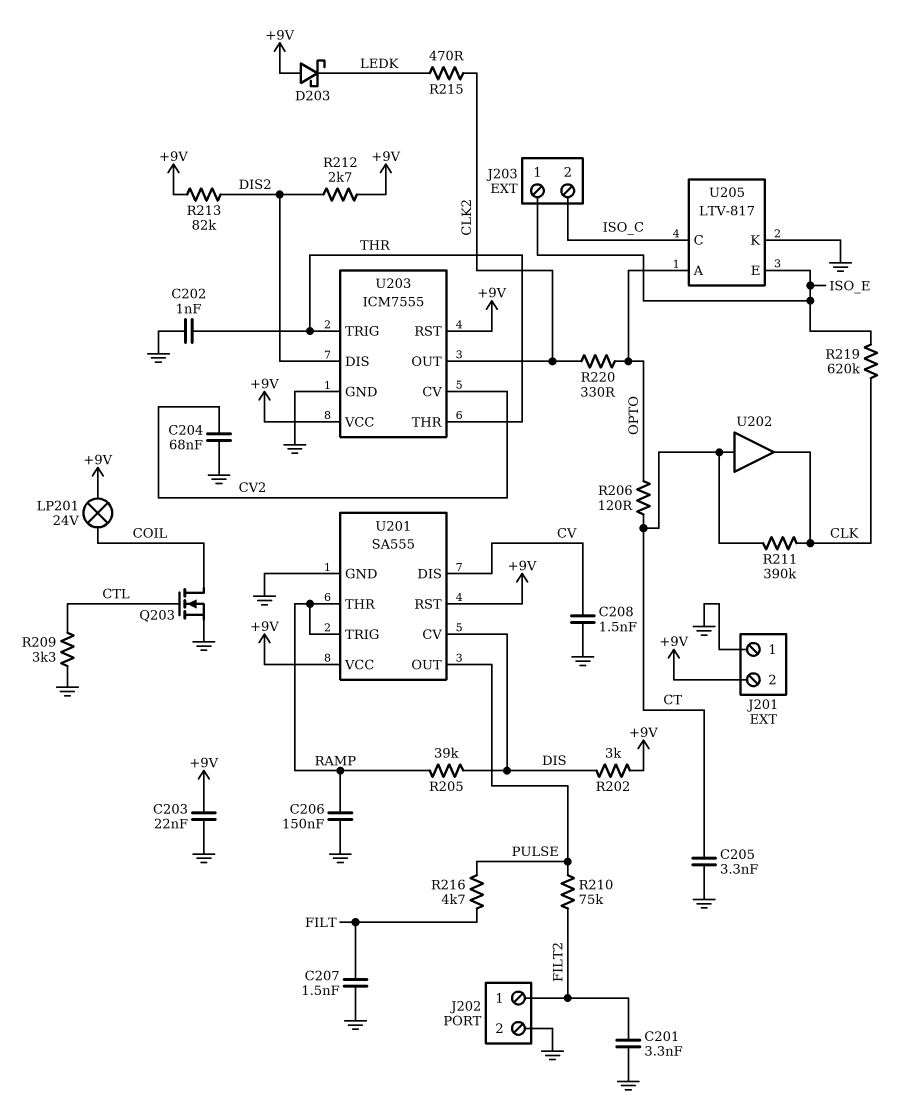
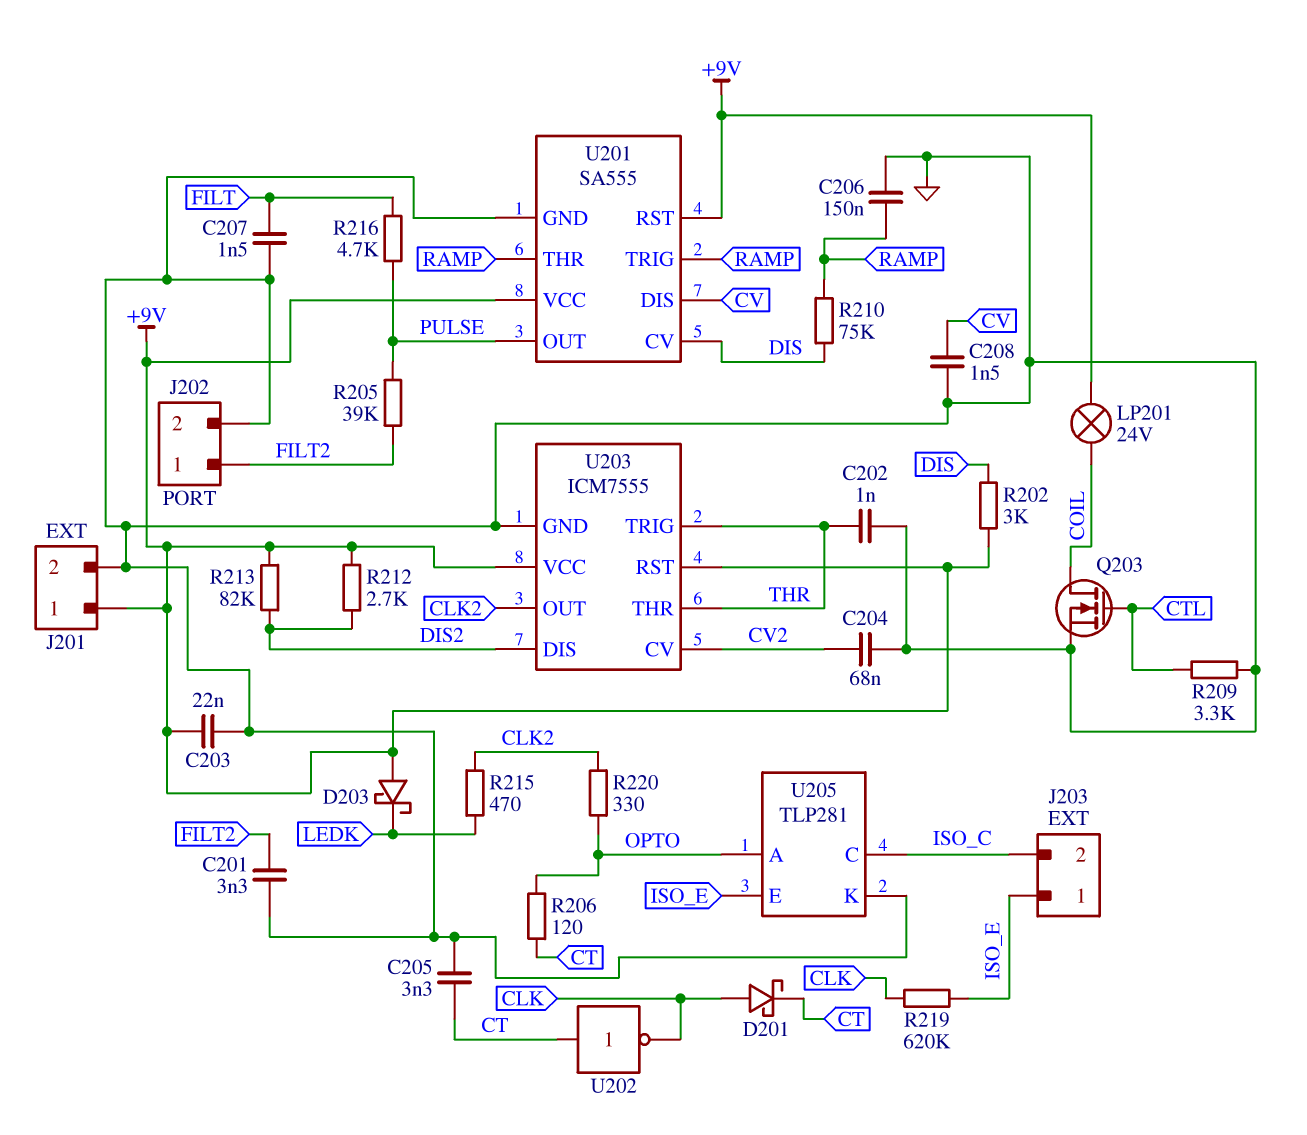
D201: none -> schottky (A CLK, K CT)
J201 pin 1: GND -> +9V
J201 pin 2: +9V -> GND
R205: 39k (DIS, RAMP) -> 39k (FILT2, PULSE)
R210: 75k (FILT2, PULSE) -> 75k (DIS, RAMP)
R211: 390k (CLK, CT) -> none
U202: buffer (in CT, out CLK) -> NOT (in CT, out CLK)
U205: LTV-817 -> TLP281

